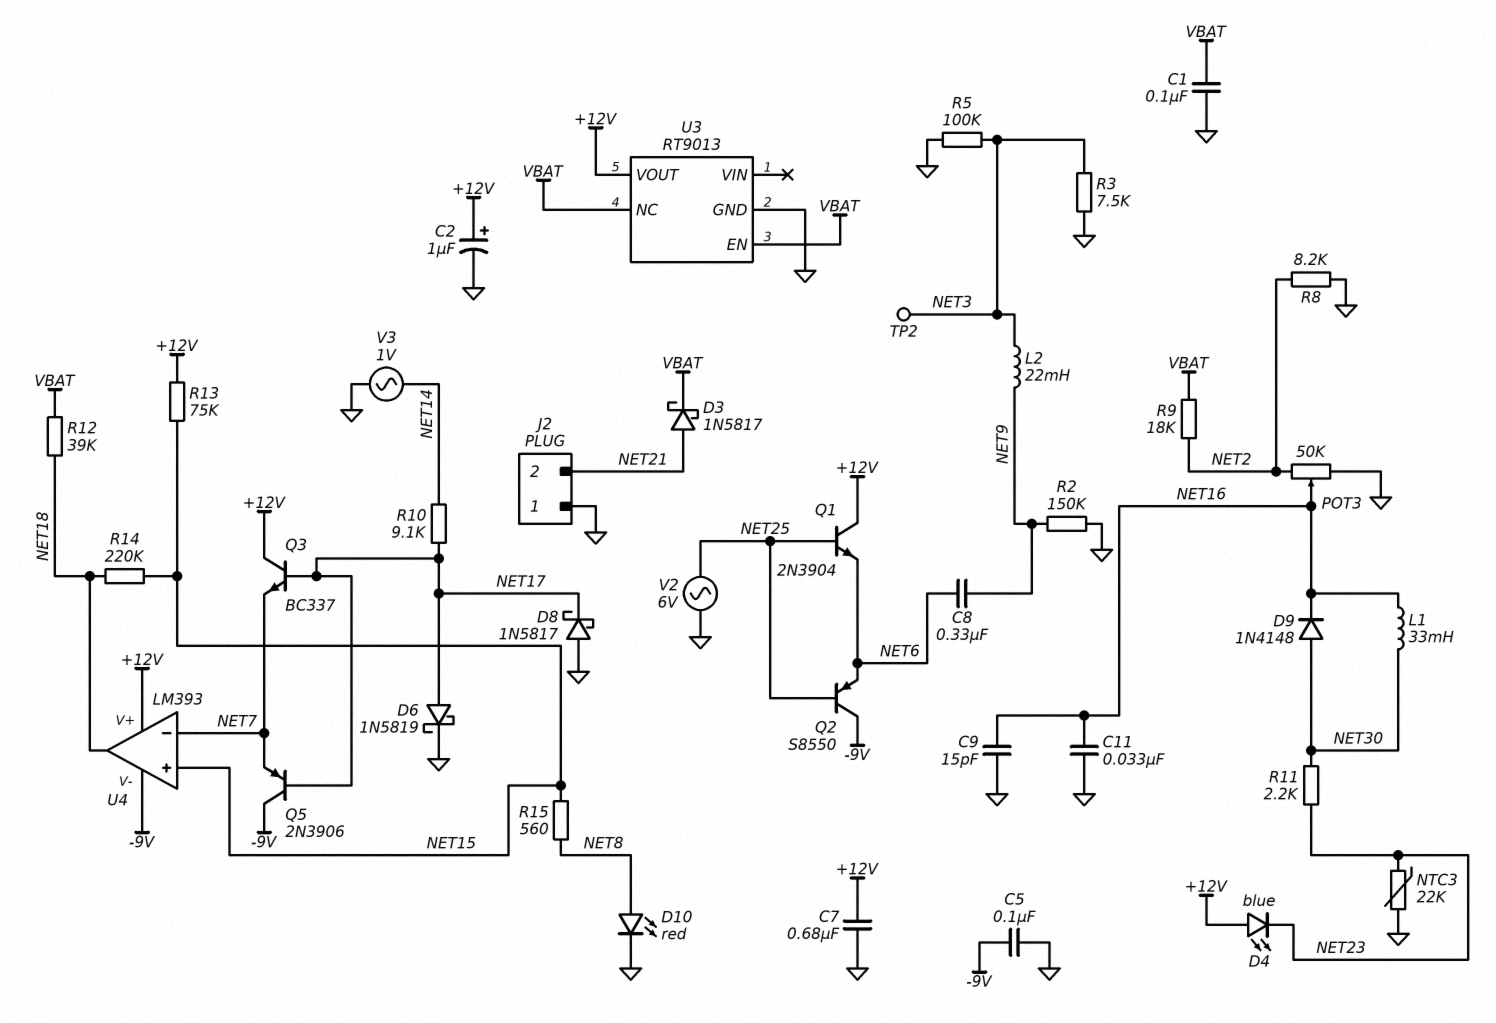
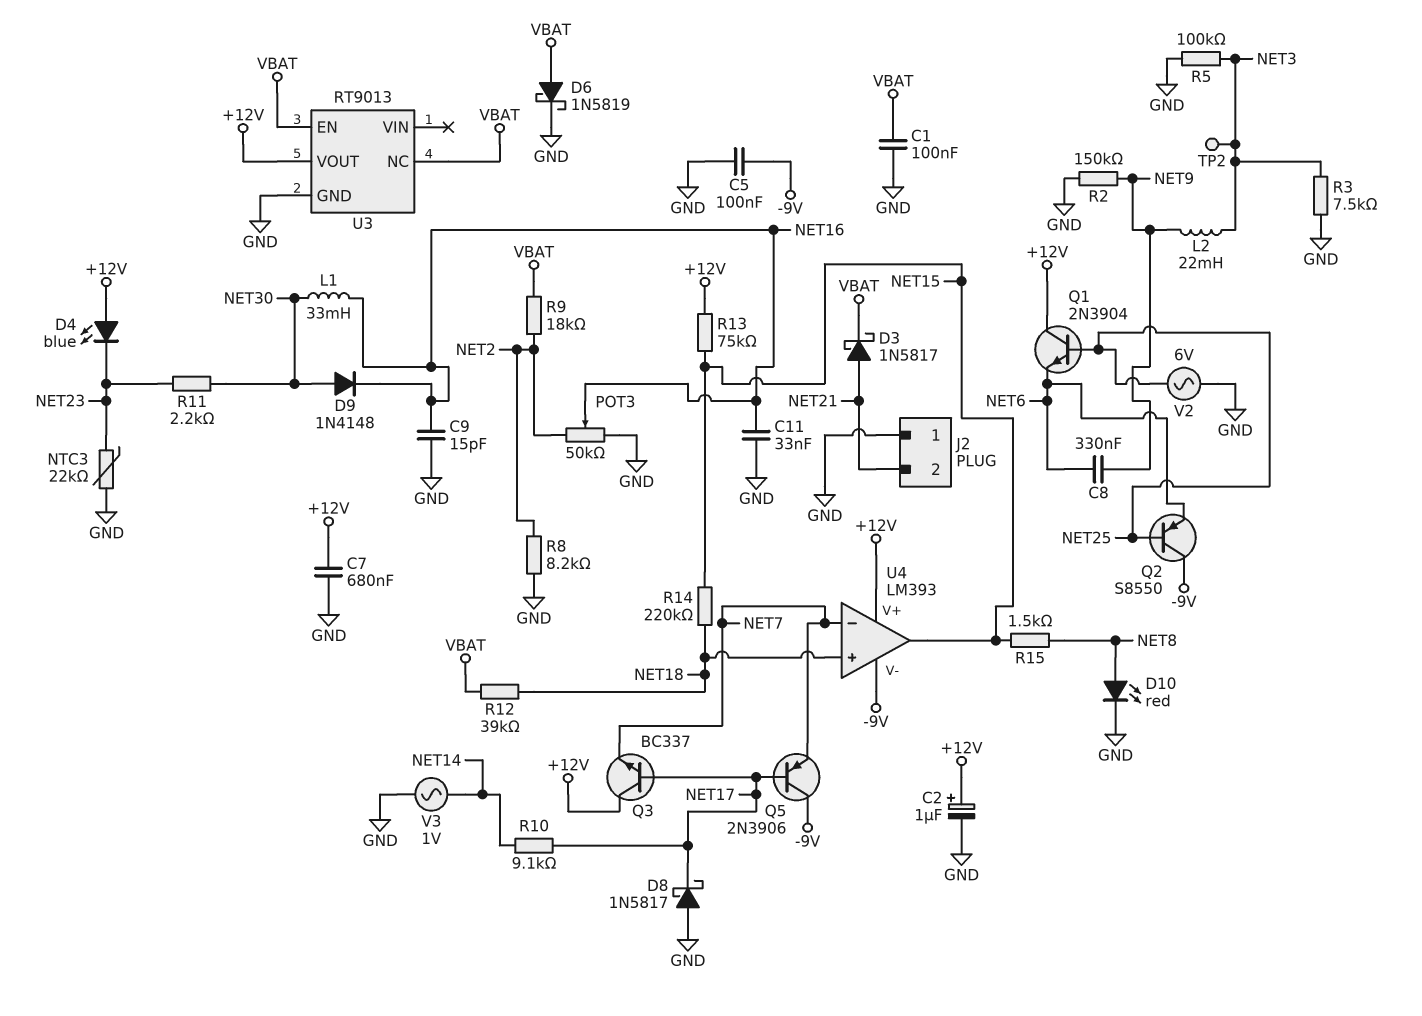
D6: schottky 1N5819 (A NET17, K GND) -> schottky 1N5819 (A VBAT, K GND)
R15: 560 (NET8, NET15) -> 1.5k (NET8, NET15)
U4 pin in+: NET15 -> NET18
U4 pin out: NET18 -> NET15

